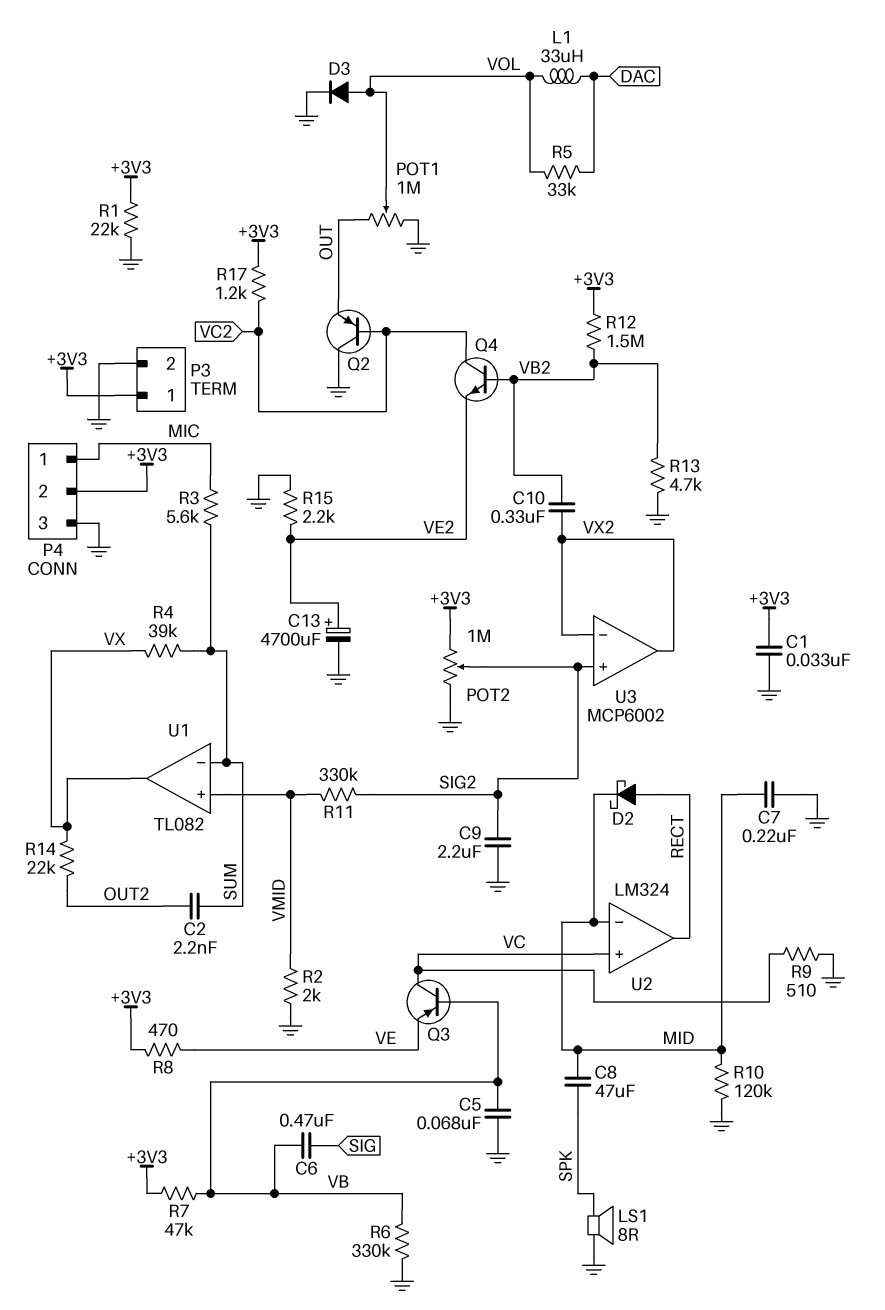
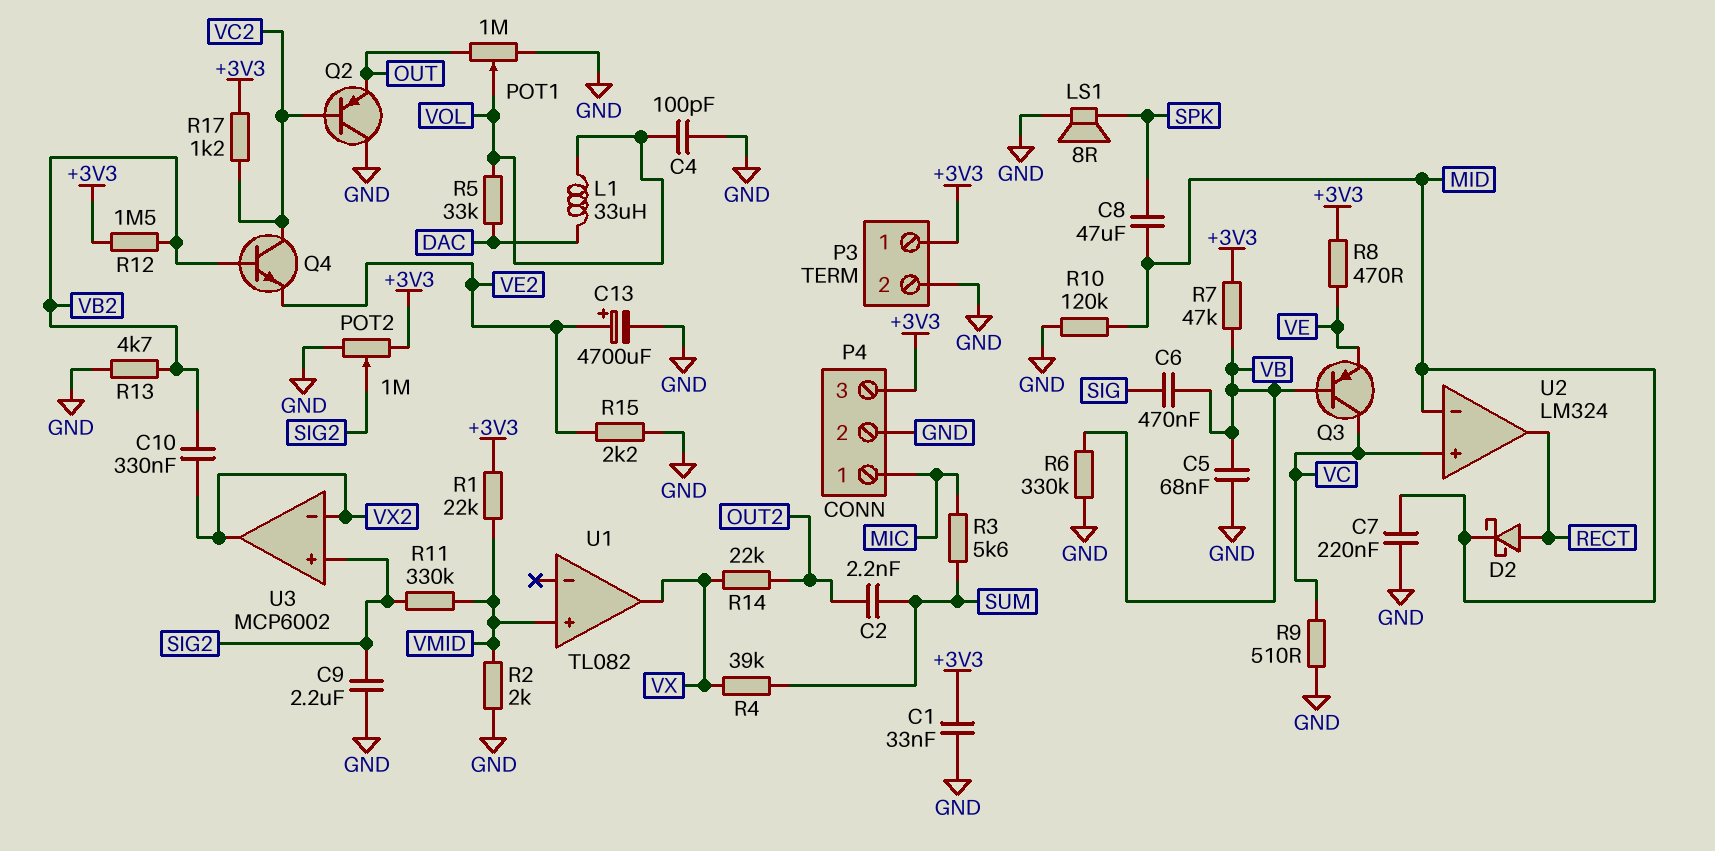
C4: none -> 100pF (GND, VOL)
D3: diode (A VOL, K GND) -> none
P4 pin 2: +3V3 -> GND
P4 pin 3: GND -> +3V3
R1: 22k (+3V3, GND) -> 22k (+3V3, VMID)
U1 pin in-: SUM -> none

